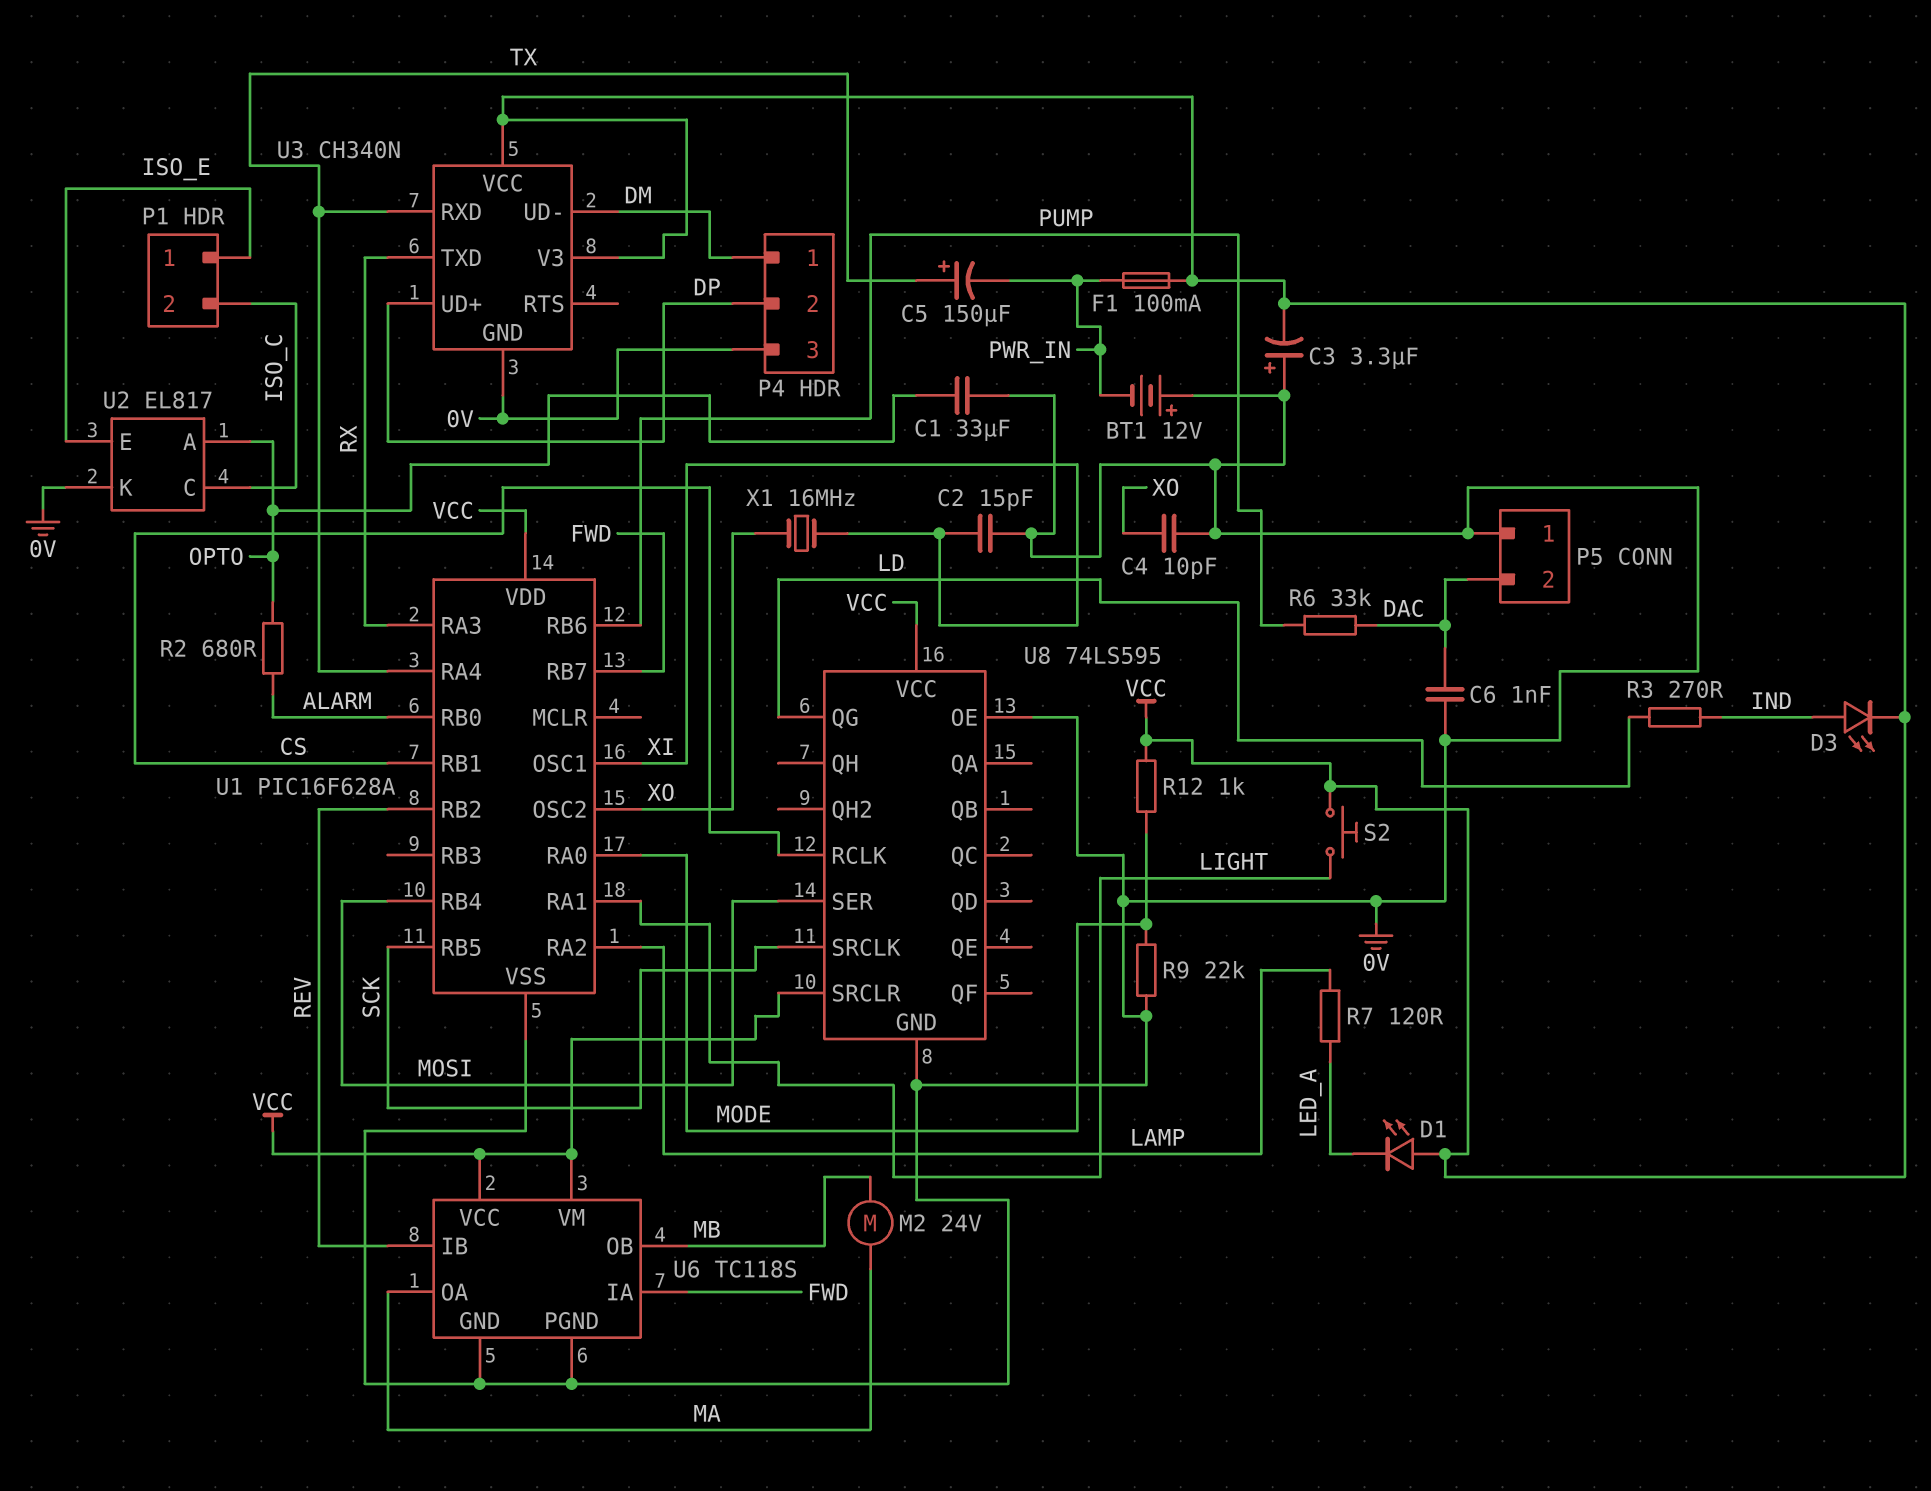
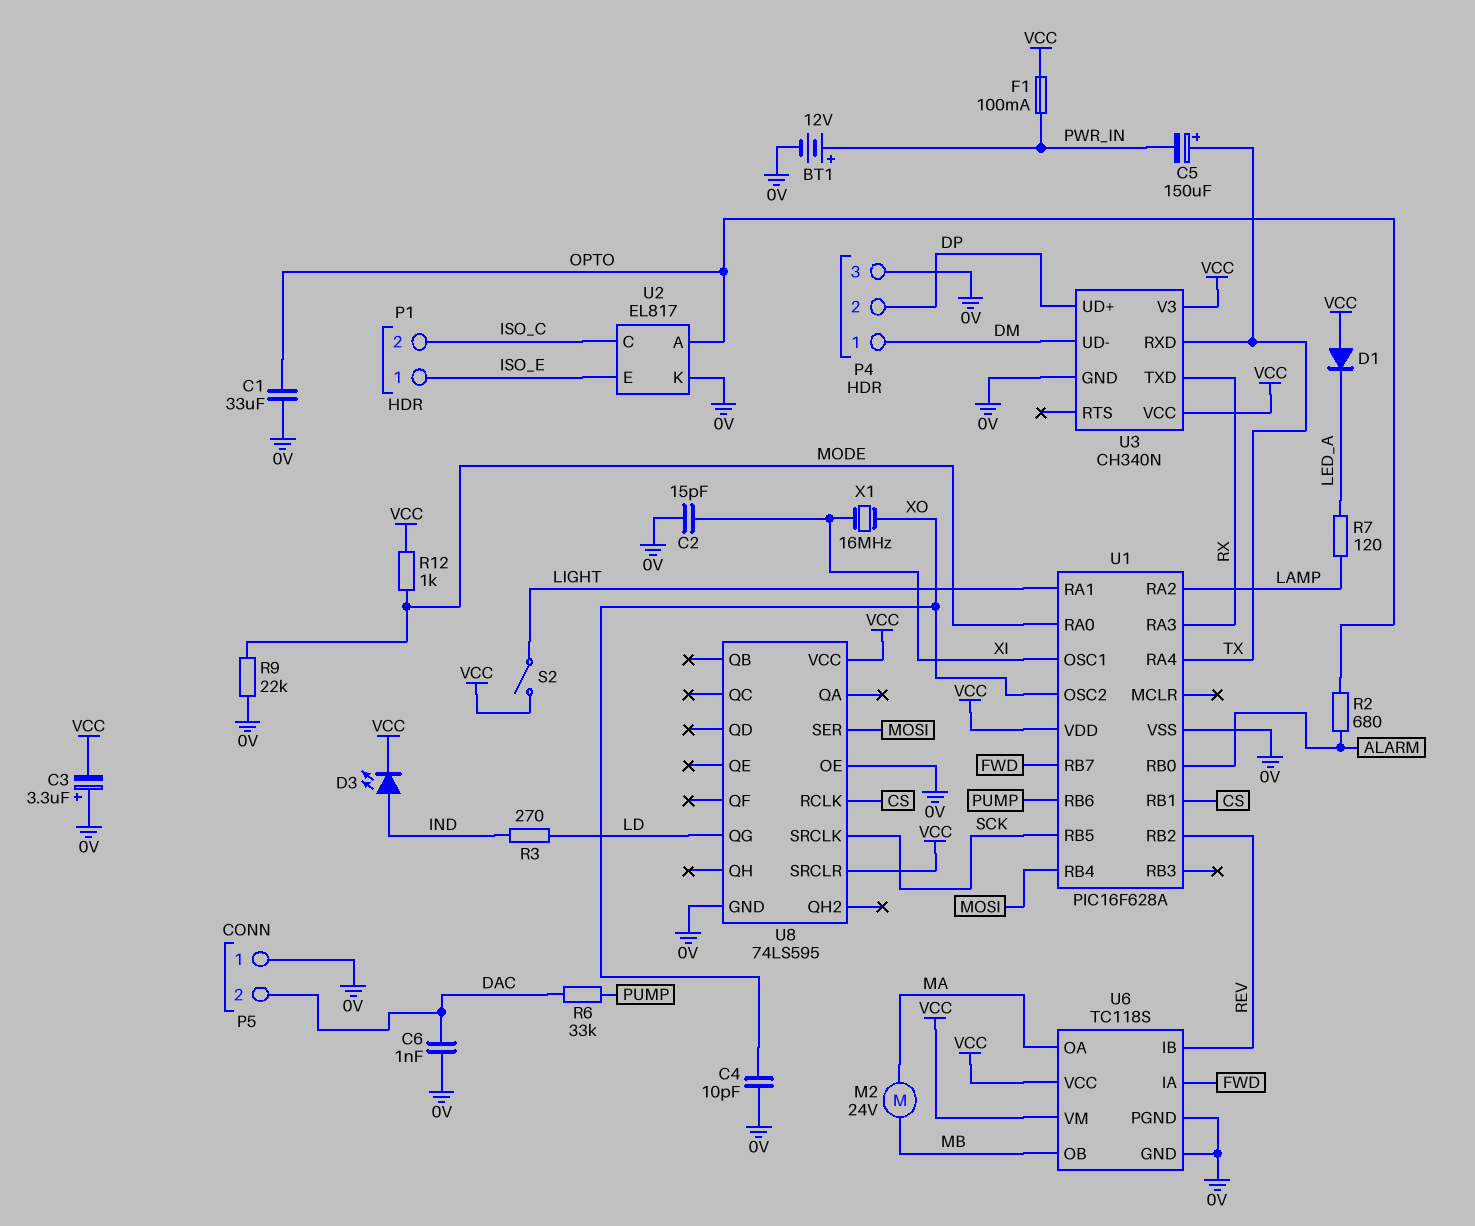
BT1: 12V (plus 0V, minus PWR_IN) -> 12V (plus PWR_IN, minus 0V)
D1: LED (A VCC, K LED_A) -> diode (A VCC, K LED_A)
S2: button (LIGHT, VCC) -> switch (LIGHT, VCC)

